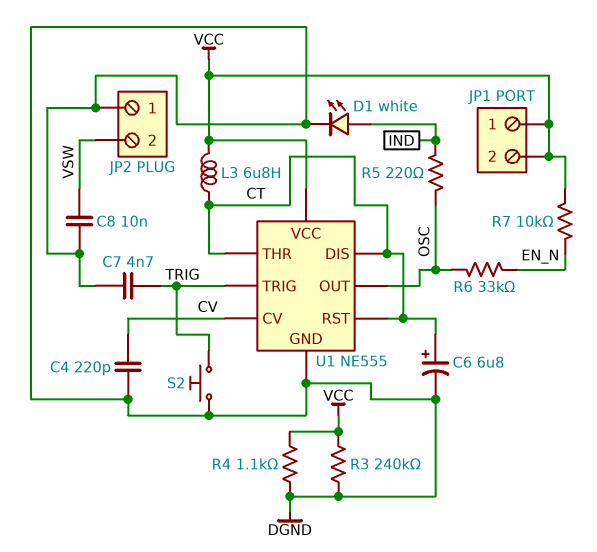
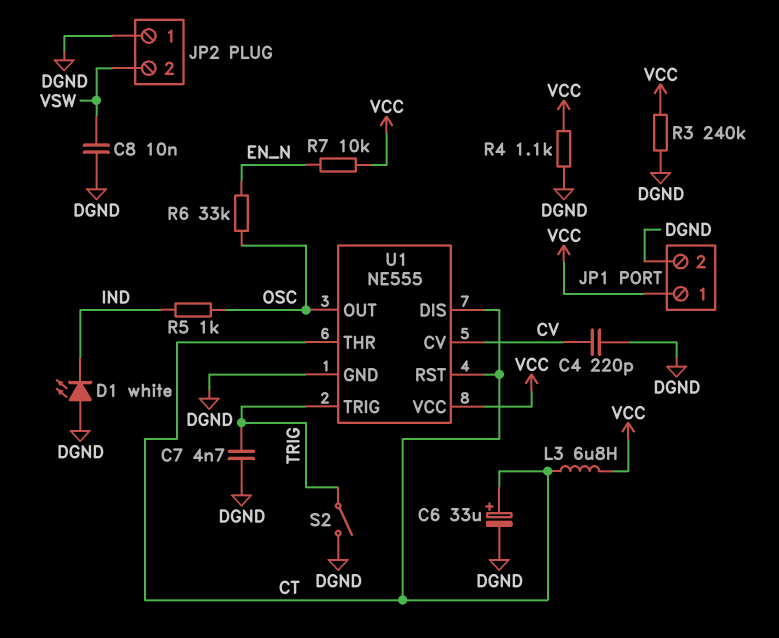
C6: 6.8uF (plus CT, minus DGND) -> 33uF (plus CT, minus DGND)
D1: LED white (A IND, K DGND) -> LED white (A DGND, K IND)
JP1 pin 2: VCC -> DGND
R5: 220 (IND, OSC) -> 1k (IND, OSC)
S2: button (DGND, TRIG) -> switch (DGND, TRIG)

